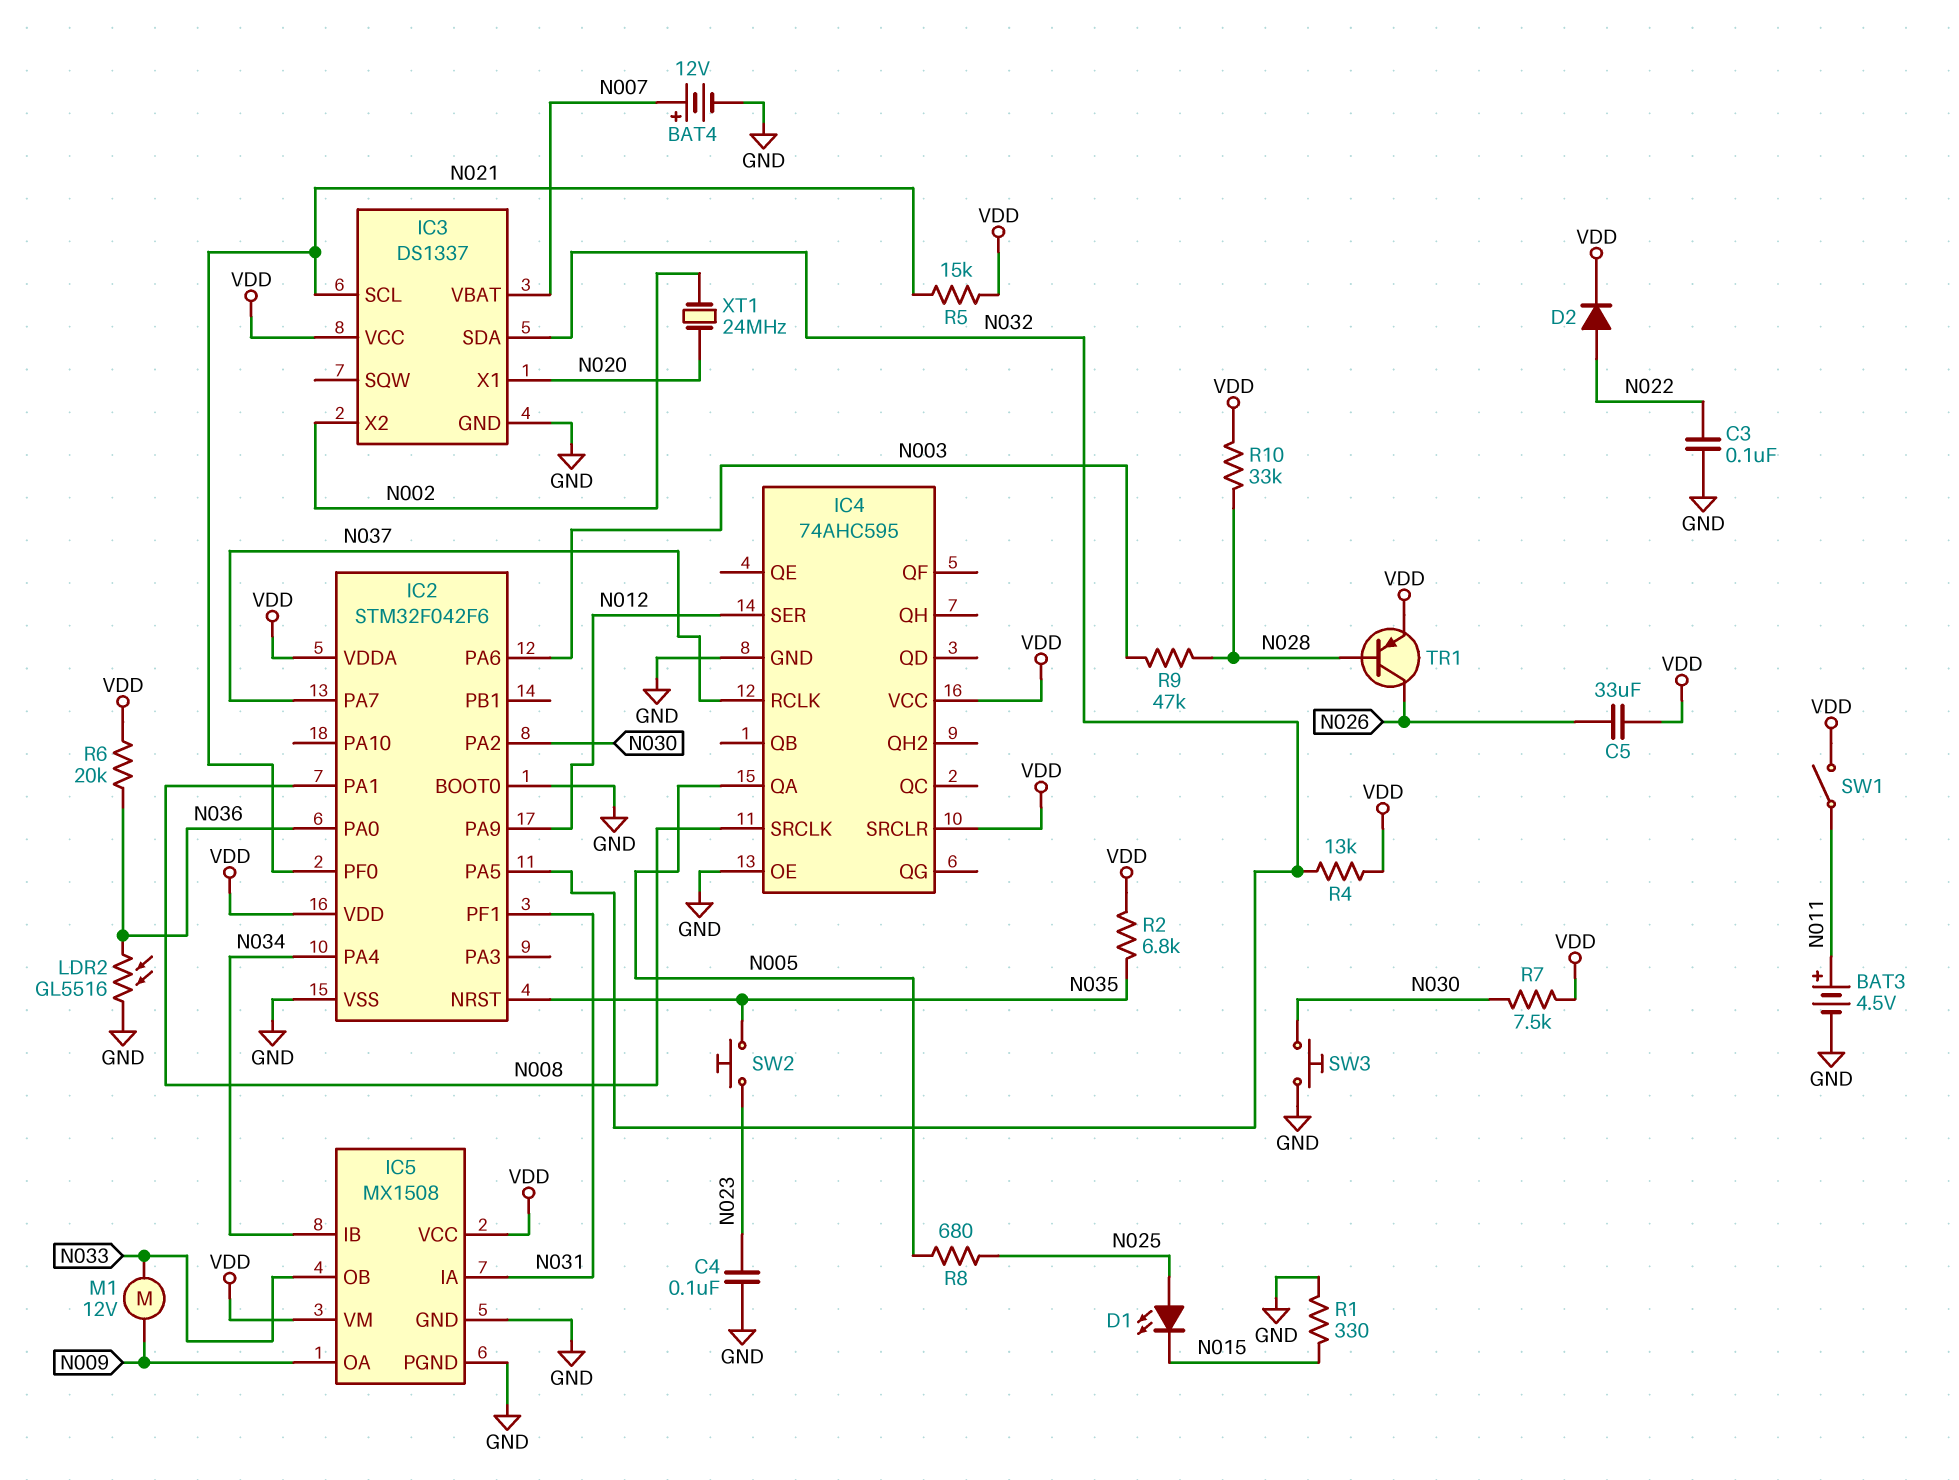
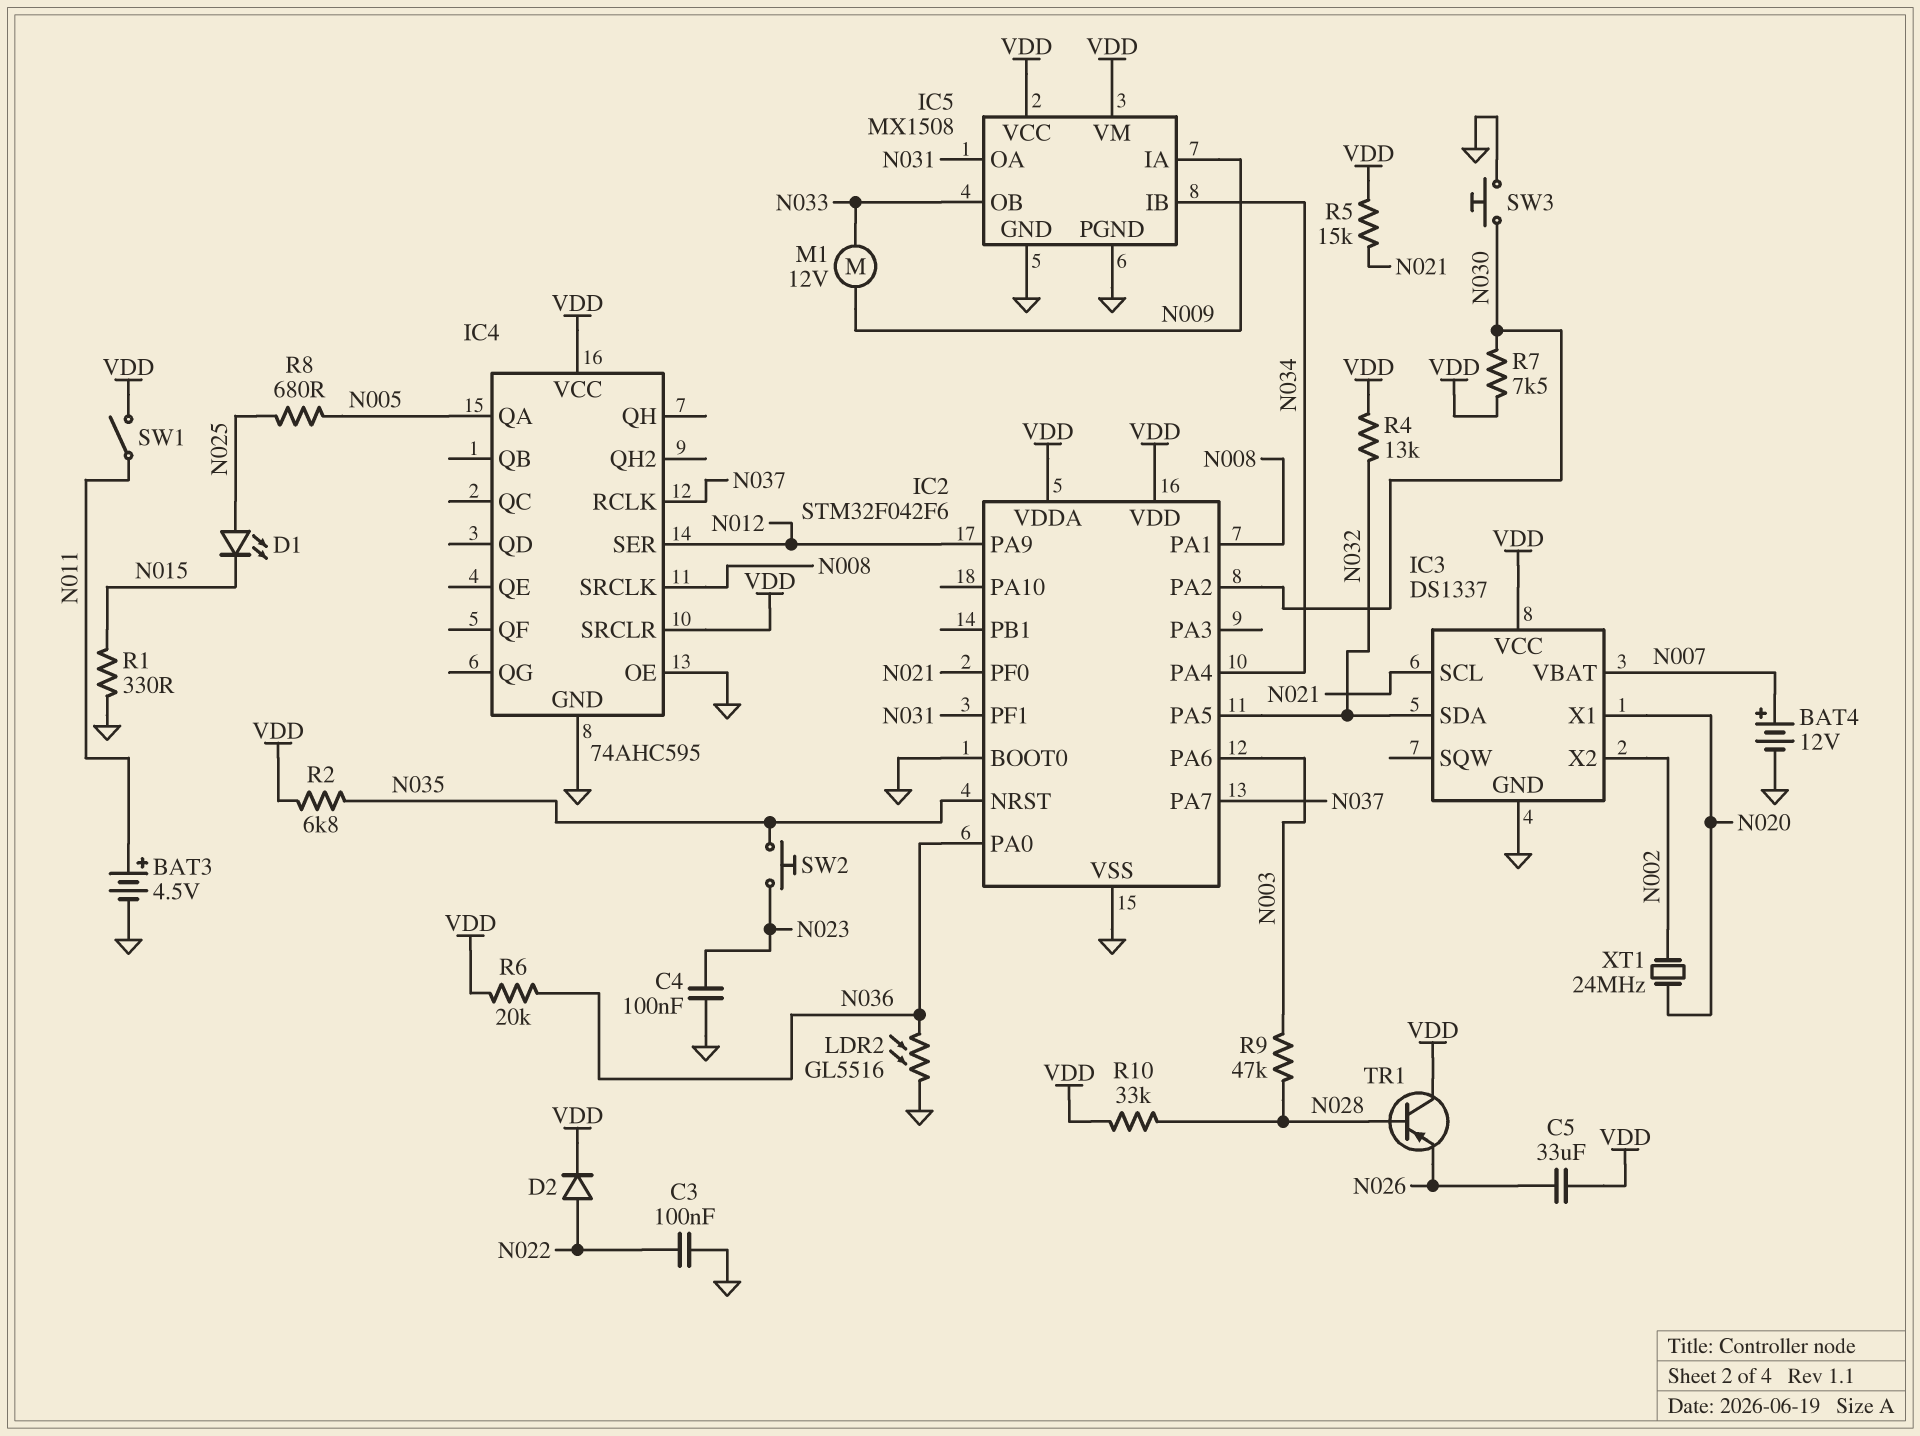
IC5 pin IA: N031 -> N009
IC5 pin OA: N009 -> N031
TR1: PNP (B N028, C N026, E VDD) -> PNP (B N028, C VDD, E N026)

